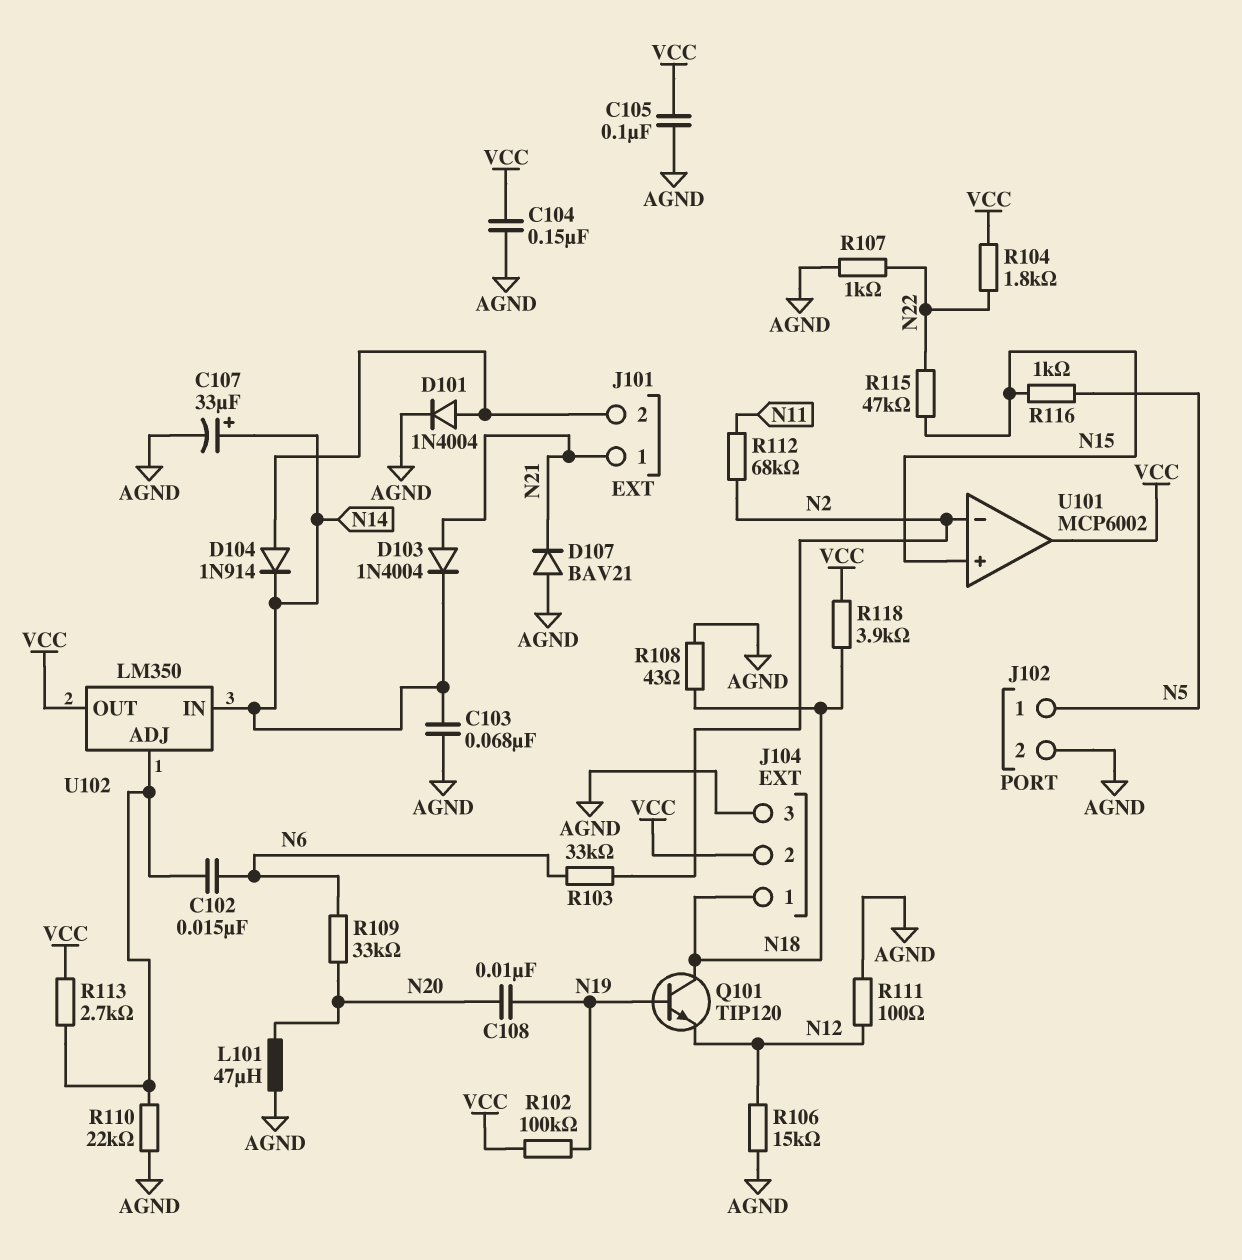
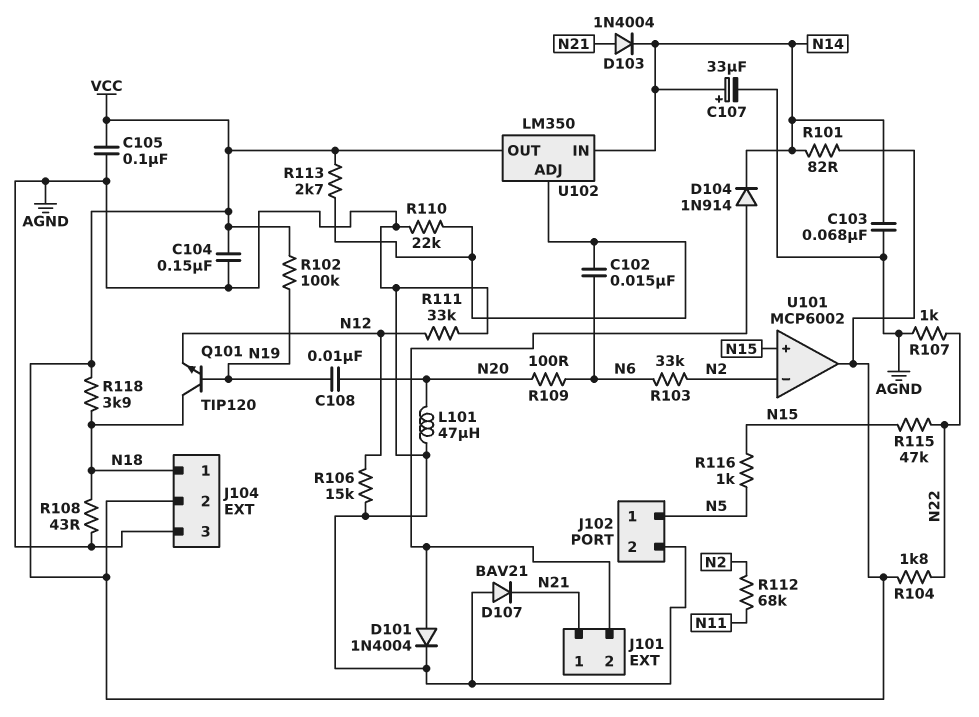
R101: none -> 82 (N14, VCC)
R109: 33k (N6, N20) -> 100 (N6, N20)
R111: 100 (AGND, N12) -> 33k (AGND, N12)

